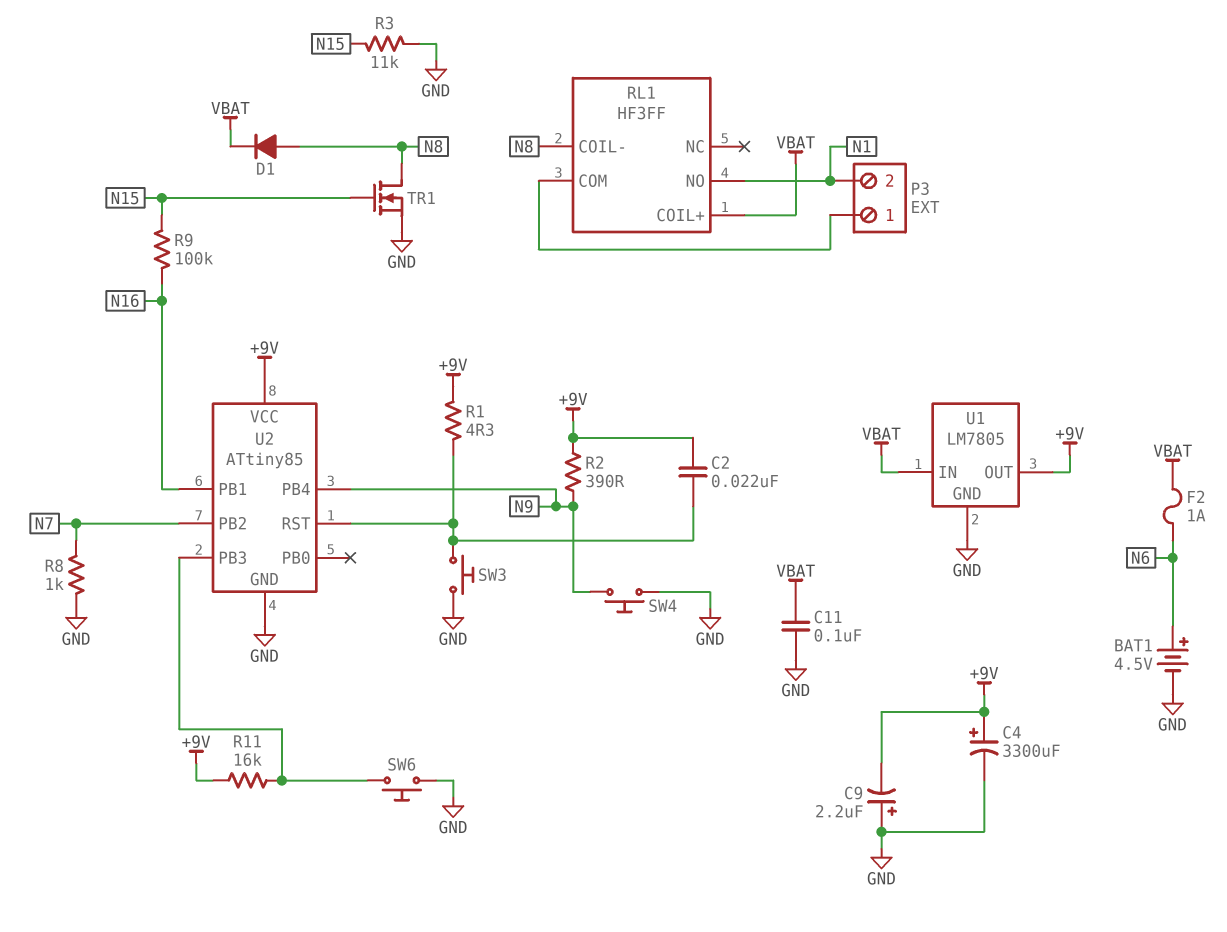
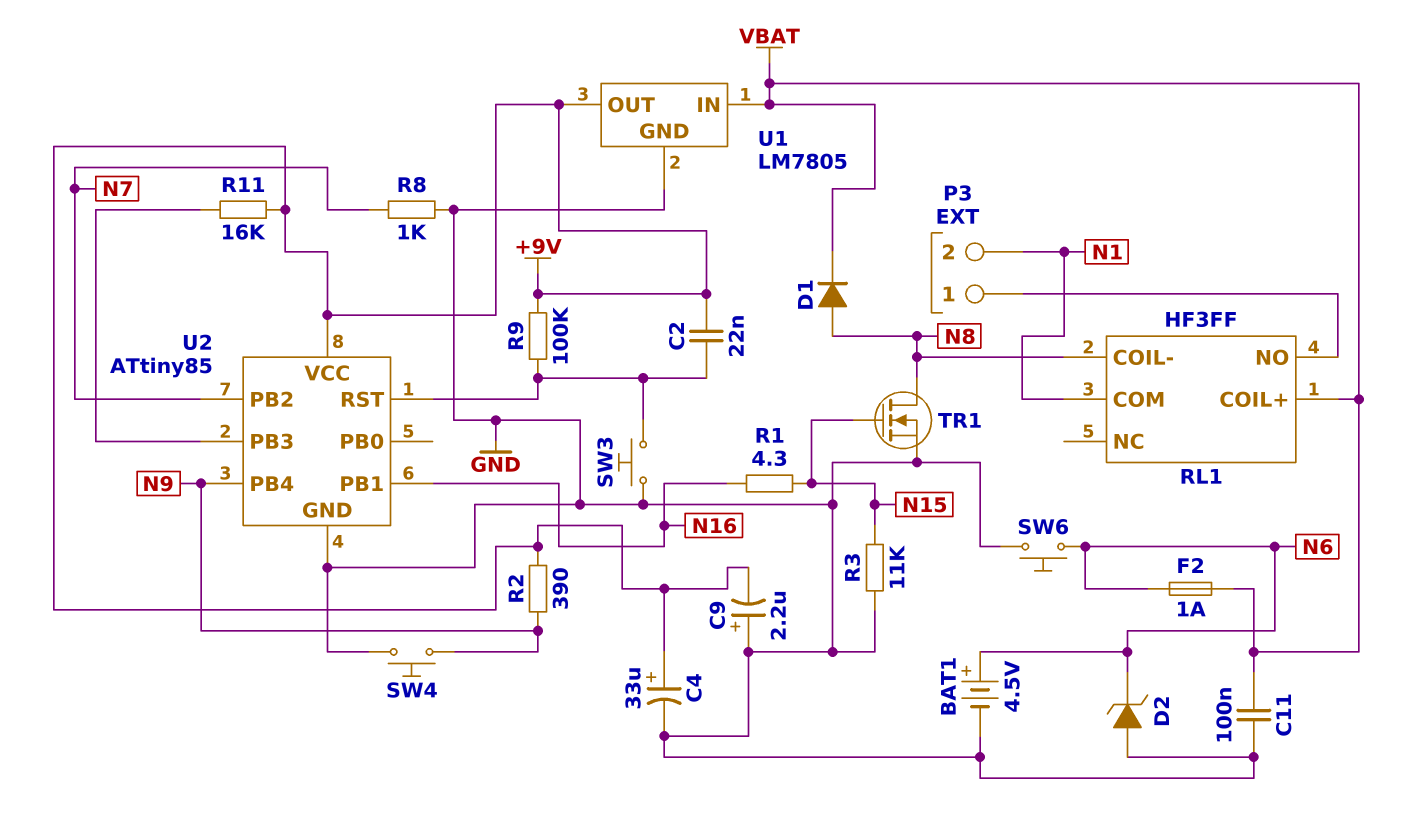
C4: 3300uF (plus +9V, minus GND) -> 33uF (plus +9V, minus GND)
D2: none -> zener (A GND, K N6)
R1: 4.3 (+9V, U2/RST) -> 4.3 (N15, N16)
R9: 100k (N15, N16) -> 100k (+9V, U2/RST)
RL1 pin COM: P3/1 -> N1
RL1 pin NO: N1 -> P3/1
SW6: button (GND, U2/PB3) -> button (GND, N6)

